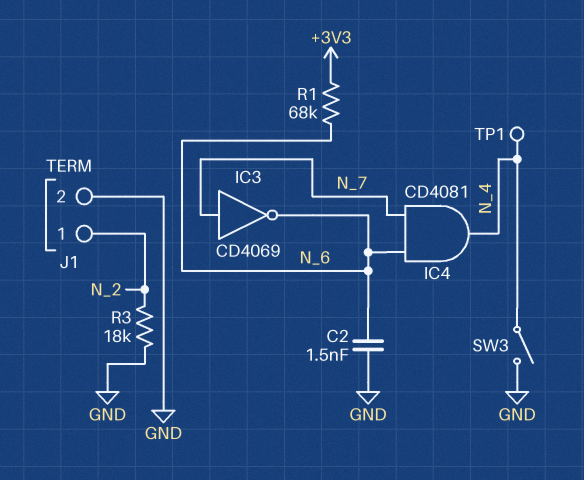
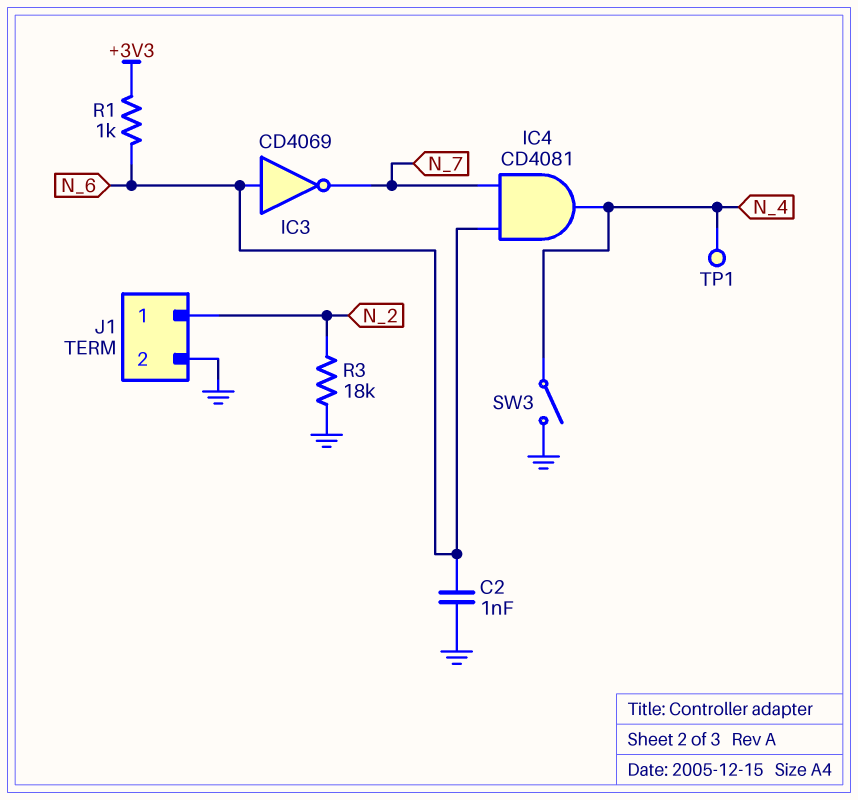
C2: 1.5nF (GND, N_6) -> 1nF (GND, N_6)
IC3: NOT CD4069 (in N_7, out N_6) -> NOT CD4069 (in N_6, out N_7)
R1: 68k (+3V3, N_6) -> 1k (+3V3, N_6)

